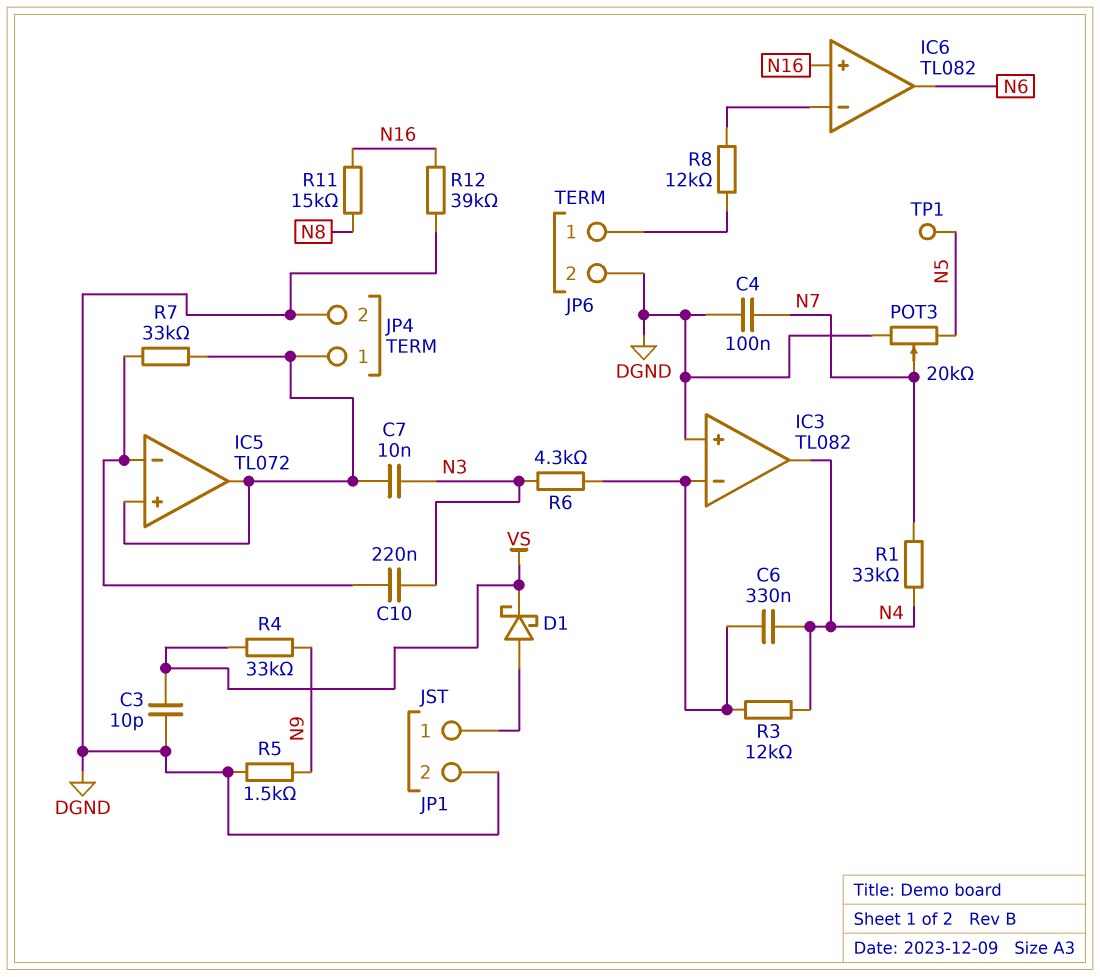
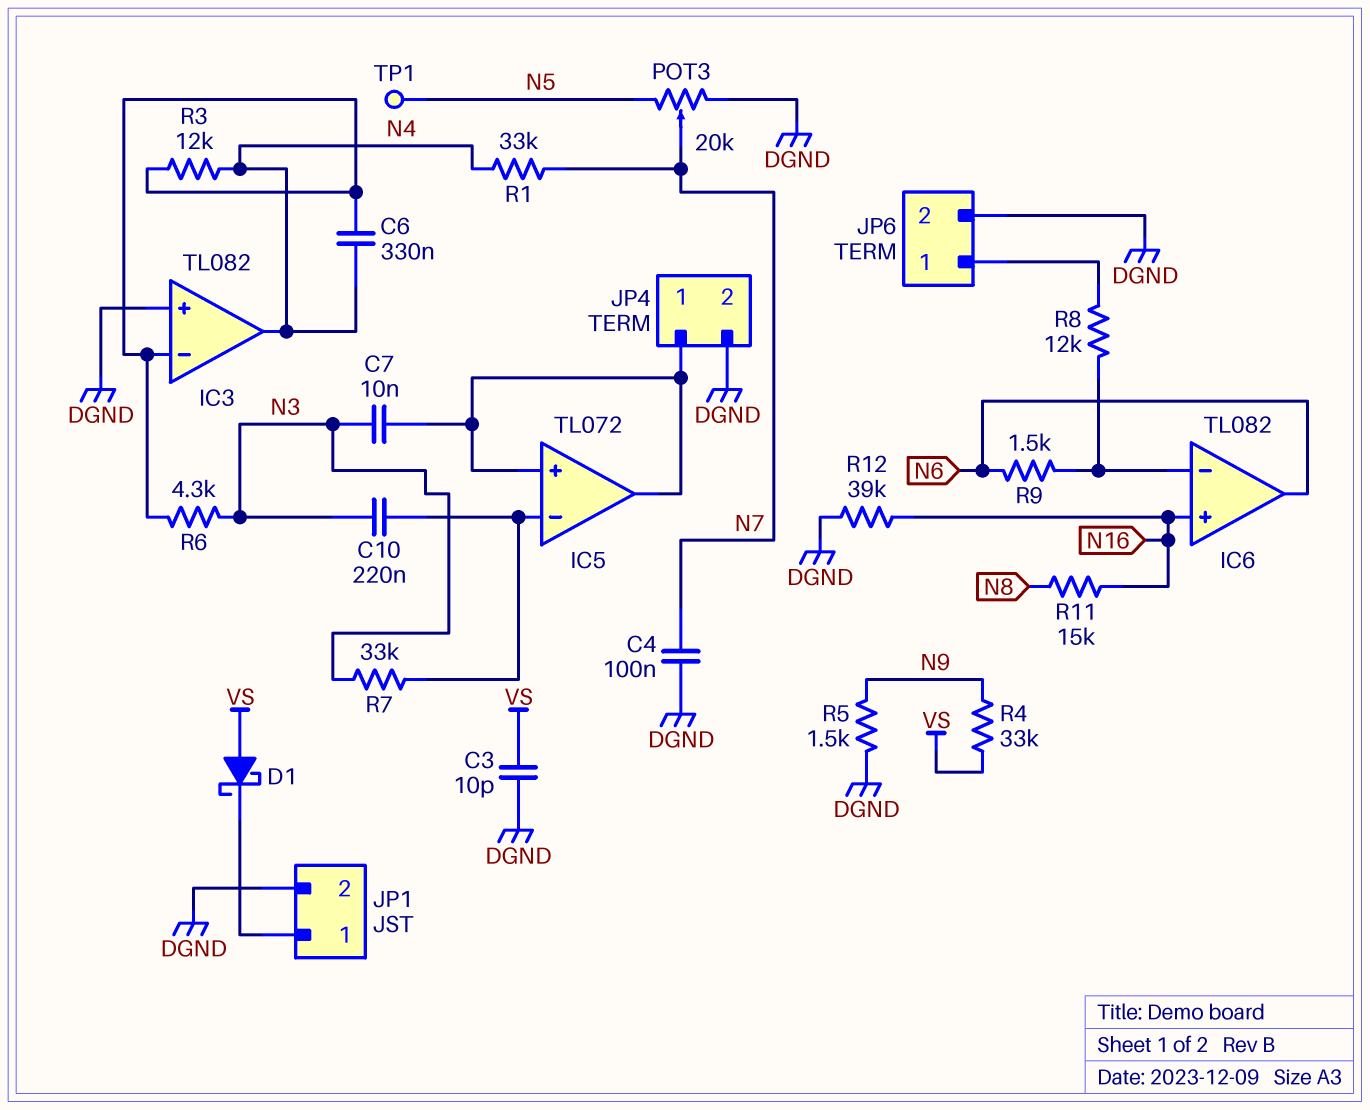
D1: schottky (A JP1/1, K VS) -> schottky (A VS, K JP1/1)
R7: 33k (IC5/in+, IC5/in-) -> 33k (IC5/in-, N3)
R9: none -> 1.5k (IC6/in-, N6)

